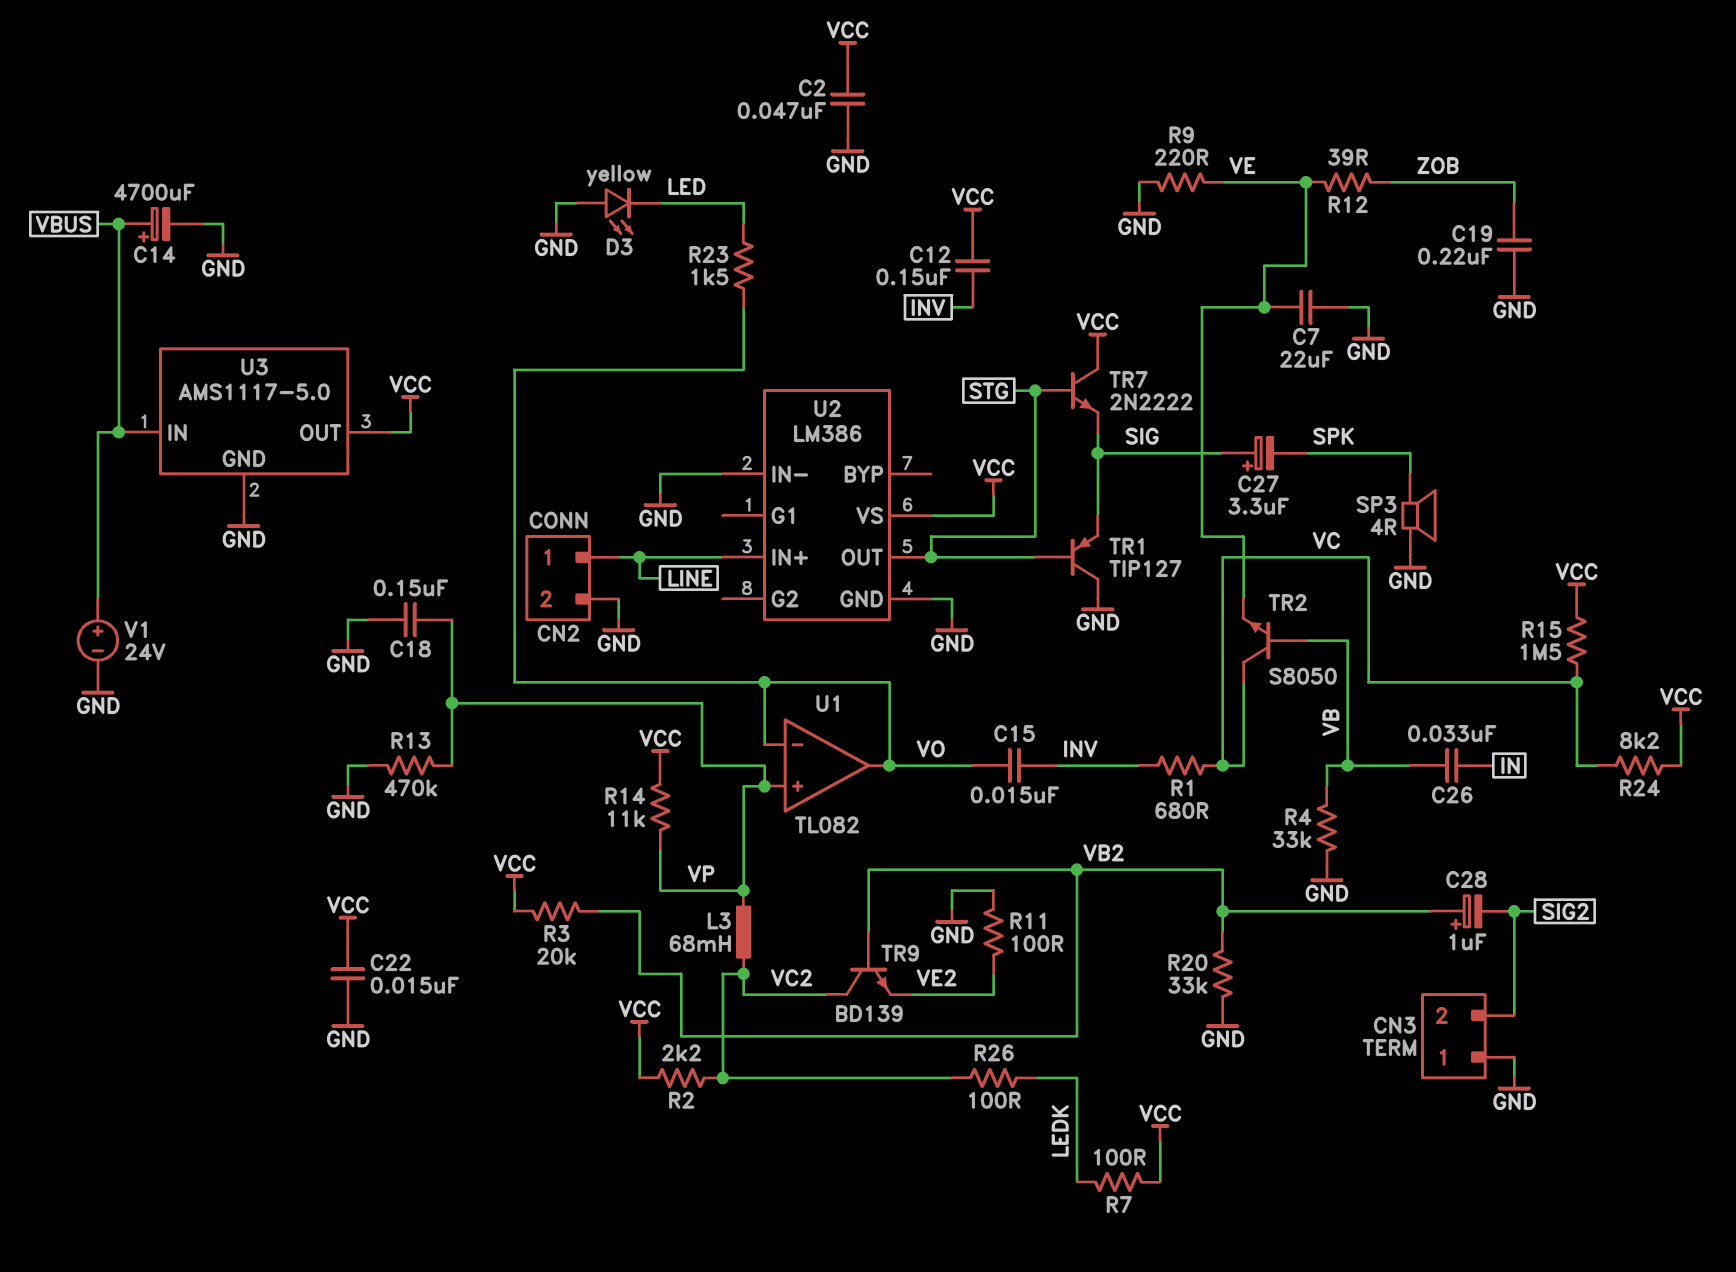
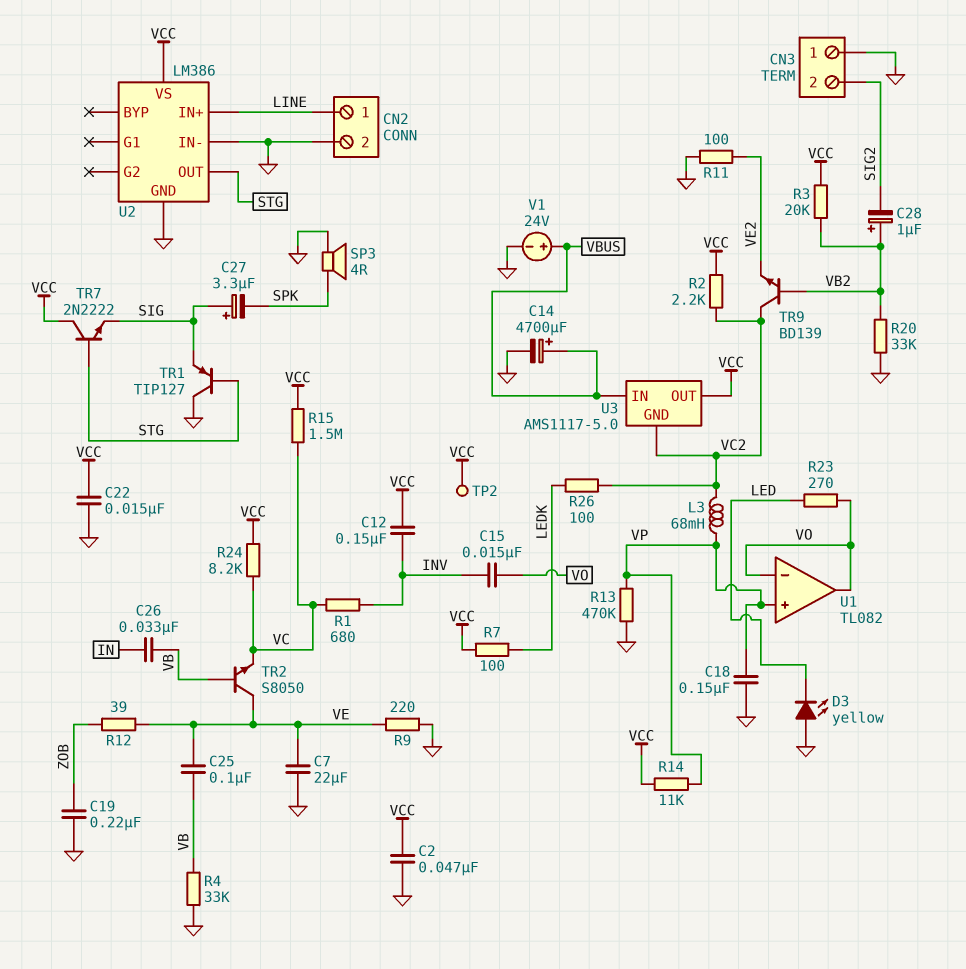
C25: none -> 100nF (VB, VE)
R23: 1.5k (LED, VO) -> 270 (LED, VO)
TP2: none -> test point (VCC)
TR2: NPN S8050 (B VB, C VC, E VE) -> NPN S8050 (B VB, C VE, E VC)
U3 pin GND: GND -> VC2

